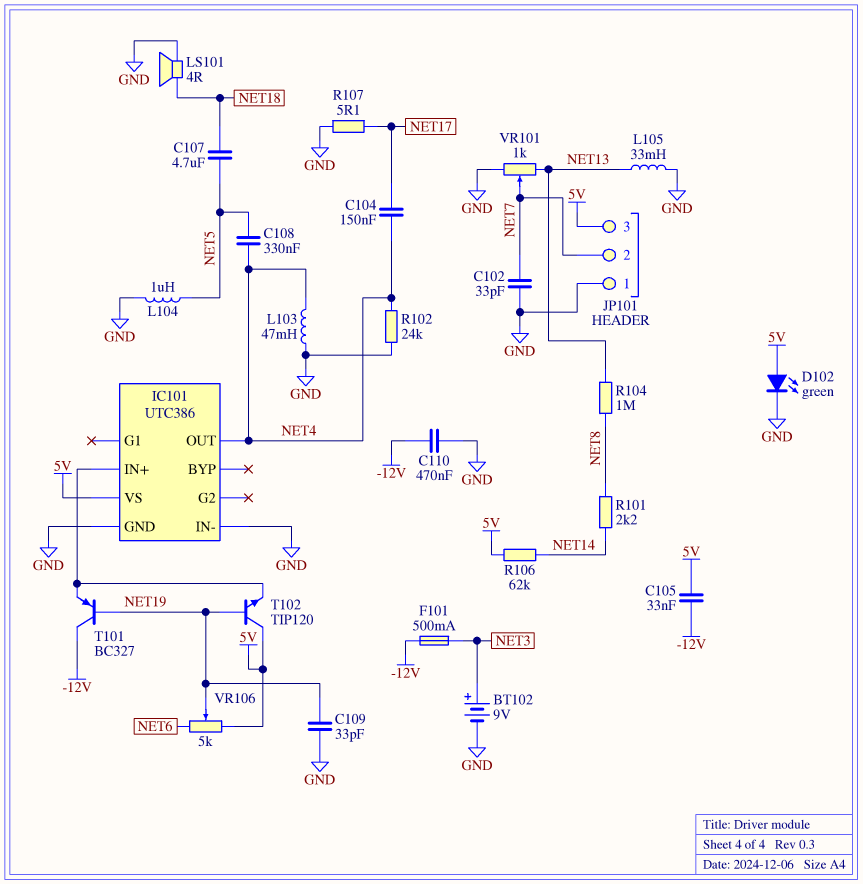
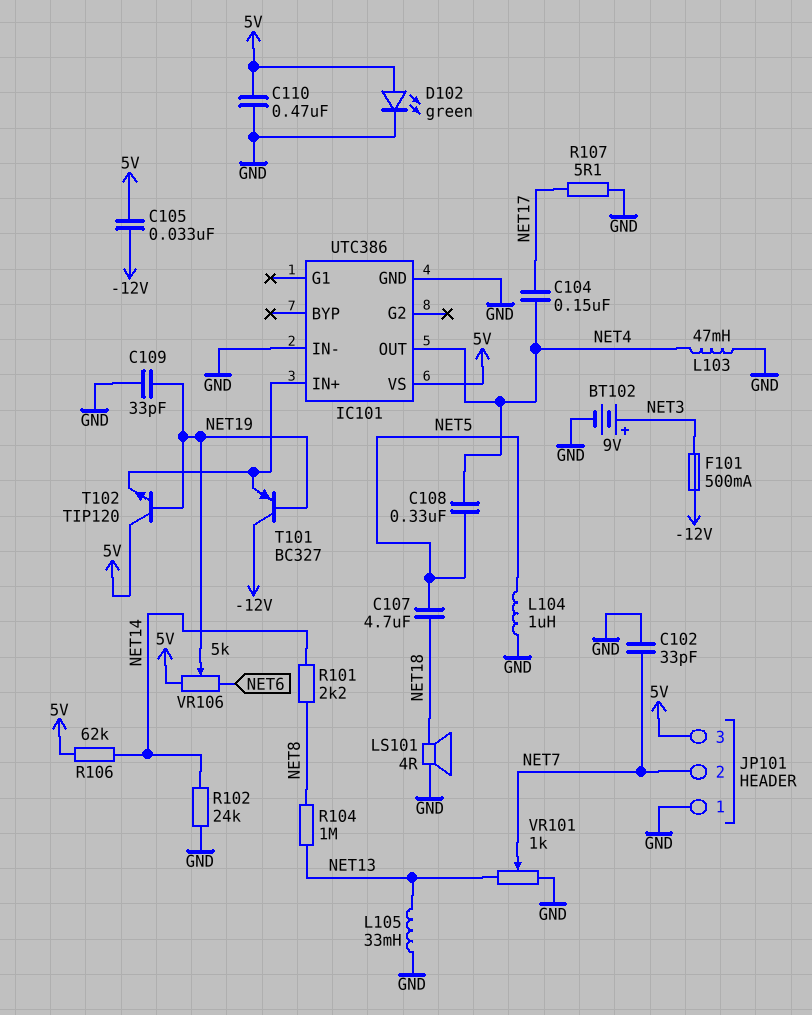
C110: 470nF (-12V, GND) -> 470nF (5V, GND)
R102: 24k (GND, NET4) -> 24k (GND, NET14)

